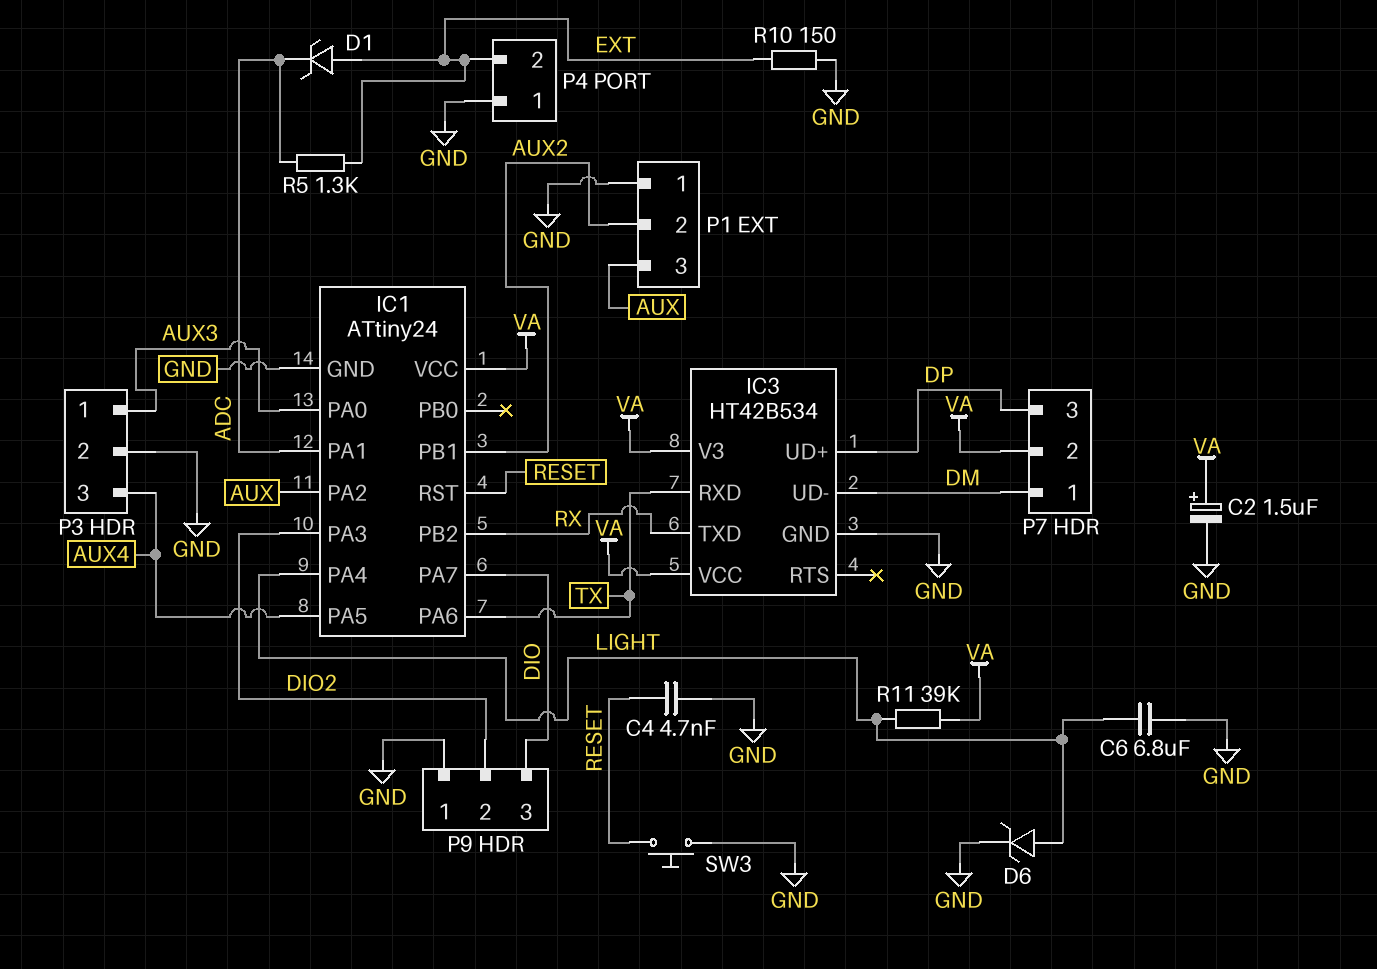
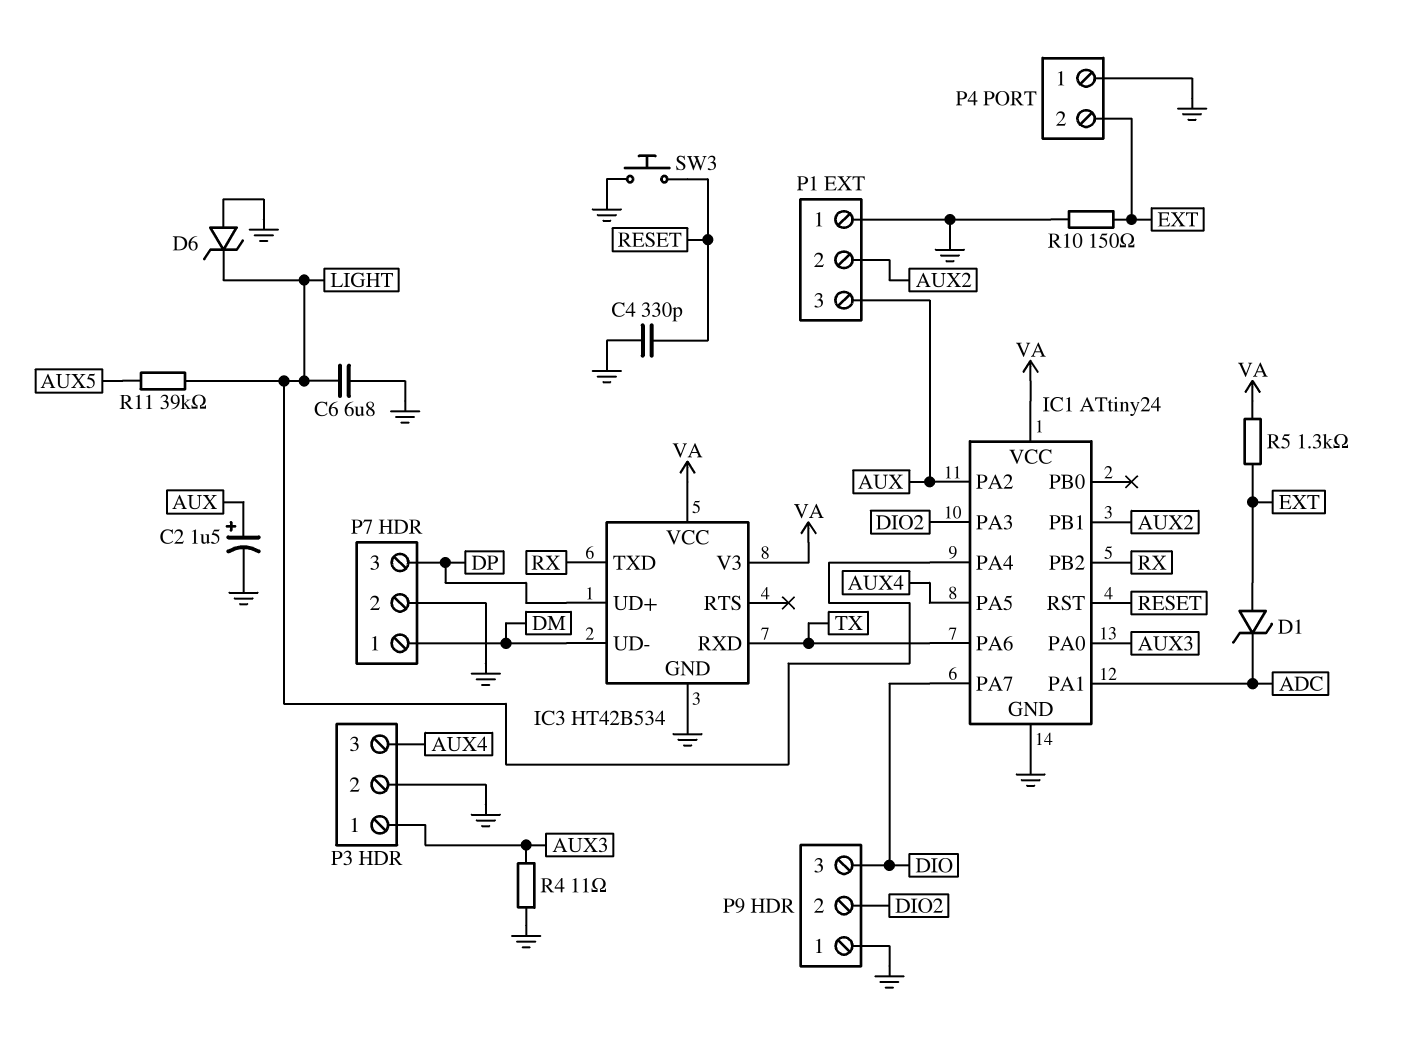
C2: 1.5uF (plus VA, minus GND) -> 1.5uF (plus AUX, minus GND)
C4: 4.7nF (GND, RESET) -> 330pF (GND, RESET)
D6: zener (A LIGHT, K GND) -> zener (A GND, K LIGHT)
P7 pin 2: VA -> GND
R4: none -> 11 (AUX3, GND)
R5: 1.3k (ADC, EXT) -> 1.3k (EXT, VA)
R11: 39k (LIGHT, VA) -> 39k (AUX5, LIGHT)

